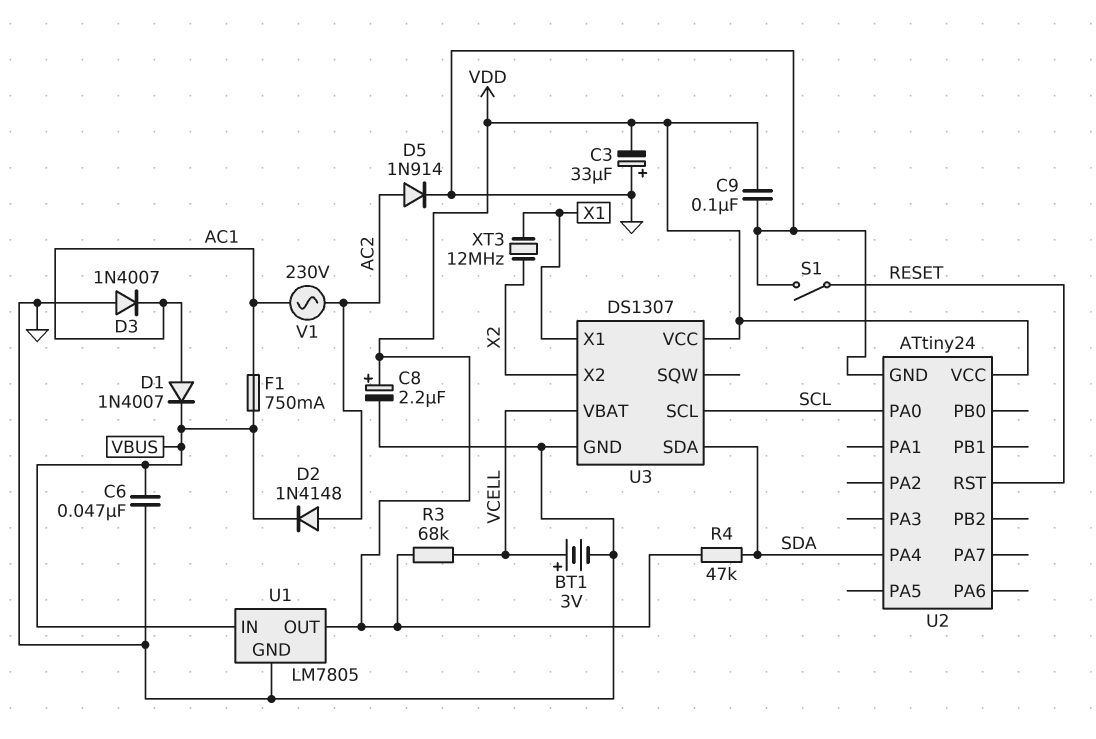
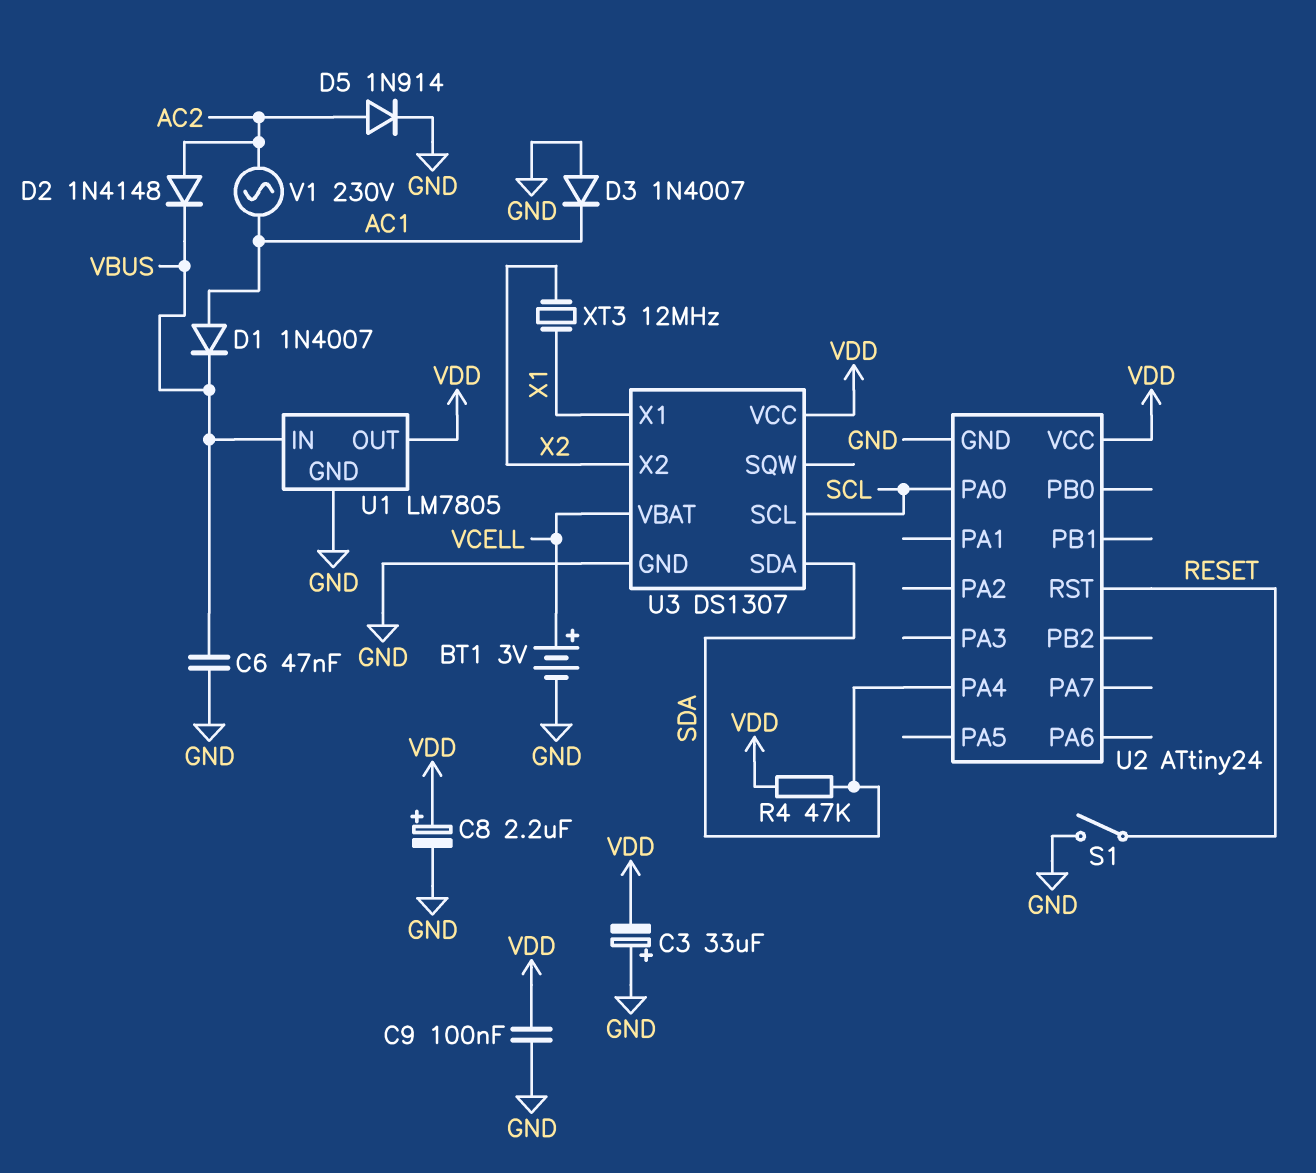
F1: 750mA (AC1, VBUS) -> none
R3: 68k (VCELL, VDD) -> none

